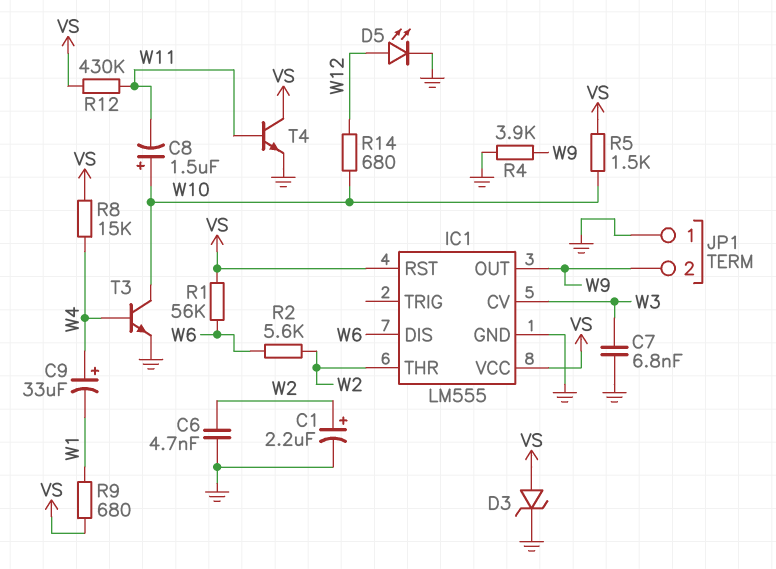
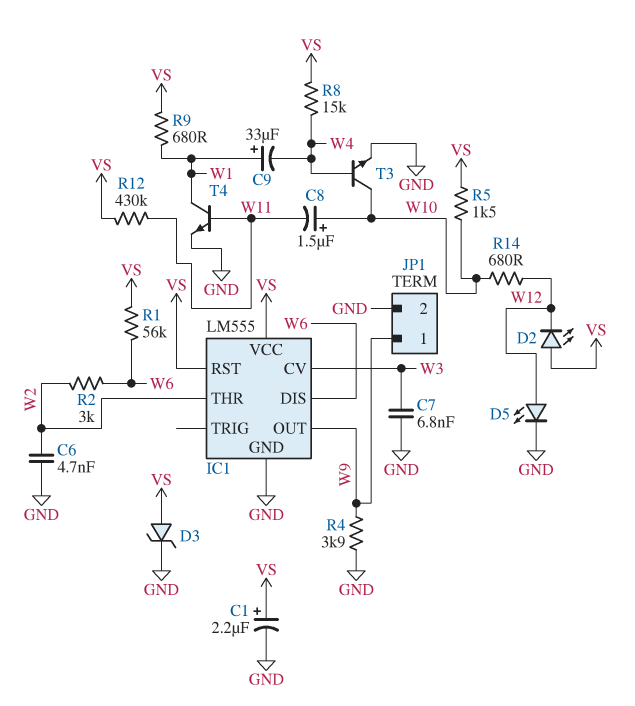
C1: 2.2uF (plus W2, minus GND) -> 2.2uF (plus VS, minus GND)
C9: 33uF (plus W4, minus W1) -> 33uF (plus W1, minus W4)
D2: none -> LED (A VS, K W12)
JP1 pin 1: GND -> W9
JP1 pin 2: W9 -> GND
R2: 5.6k (W2, W6) -> 3k (W2, W6)
T4: NPN (B W11, C VS, E GND) -> NPN (B W11, C W1, E GND)

